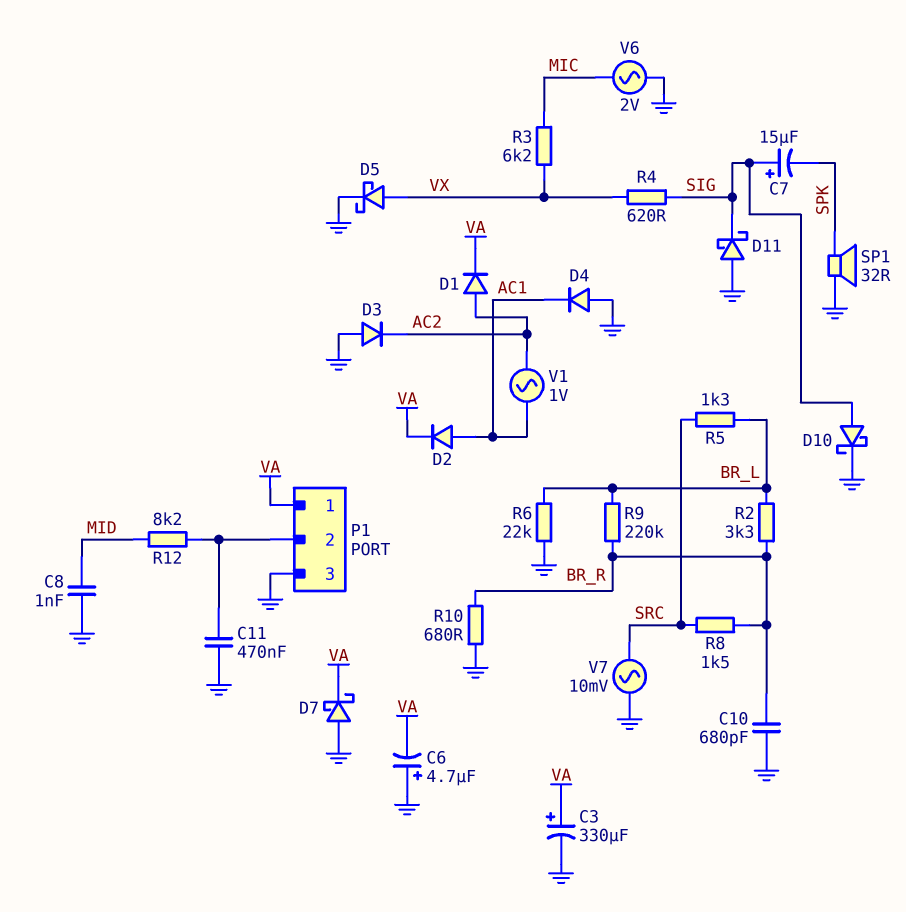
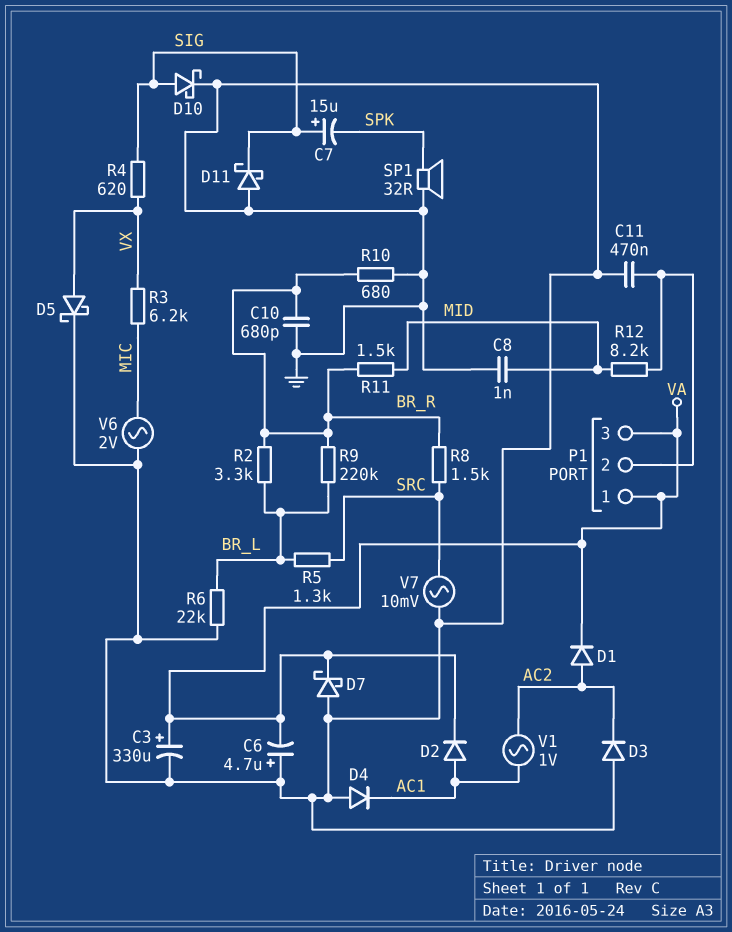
P1 pin 3: GND -> VA
R11: none -> 1.5k (BR_R, MID)

